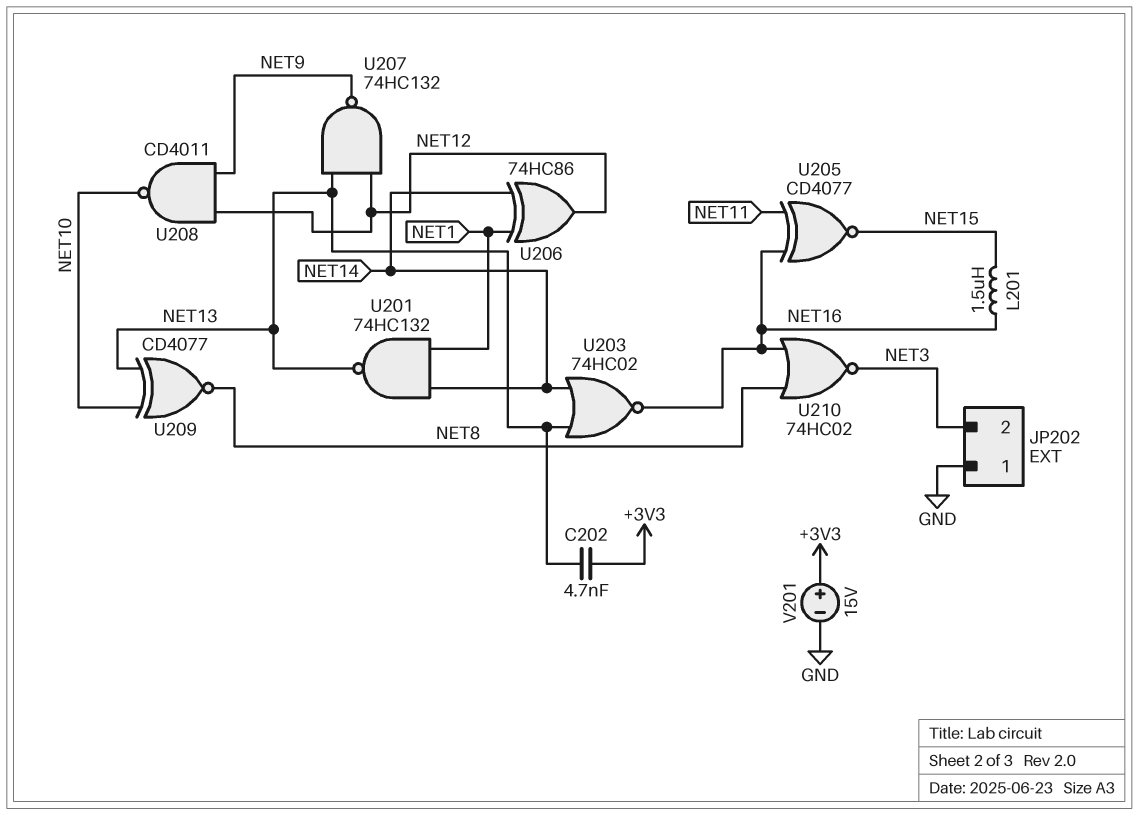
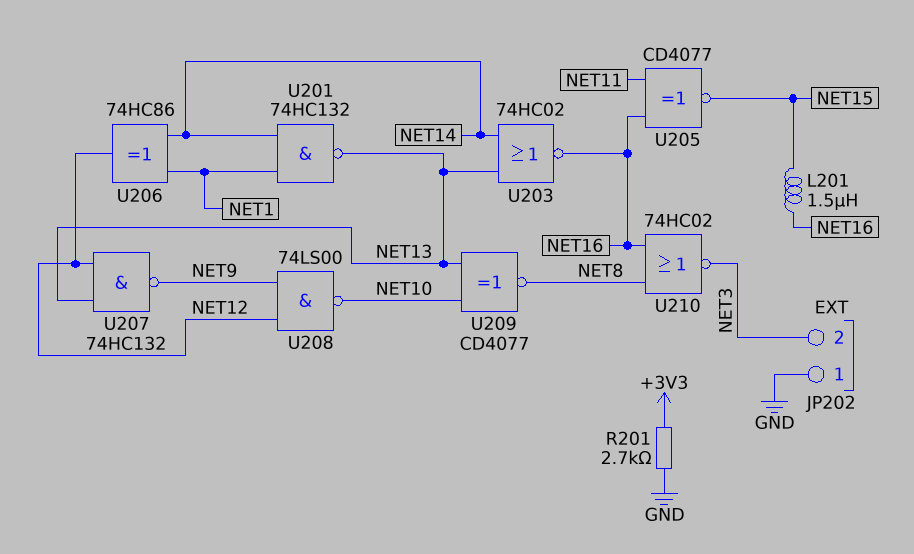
C202: 4.7nF (+3V3, NET13) -> none
R201: none -> 2.7k (+3V3, GND)
U208: NAND CD4011 (in NET9, in NET12, out NET10) -> NAND 74LS00 (in NET9, in NET12, out NET10)
V201: 15V (plus +3V3, minus GND) -> none

